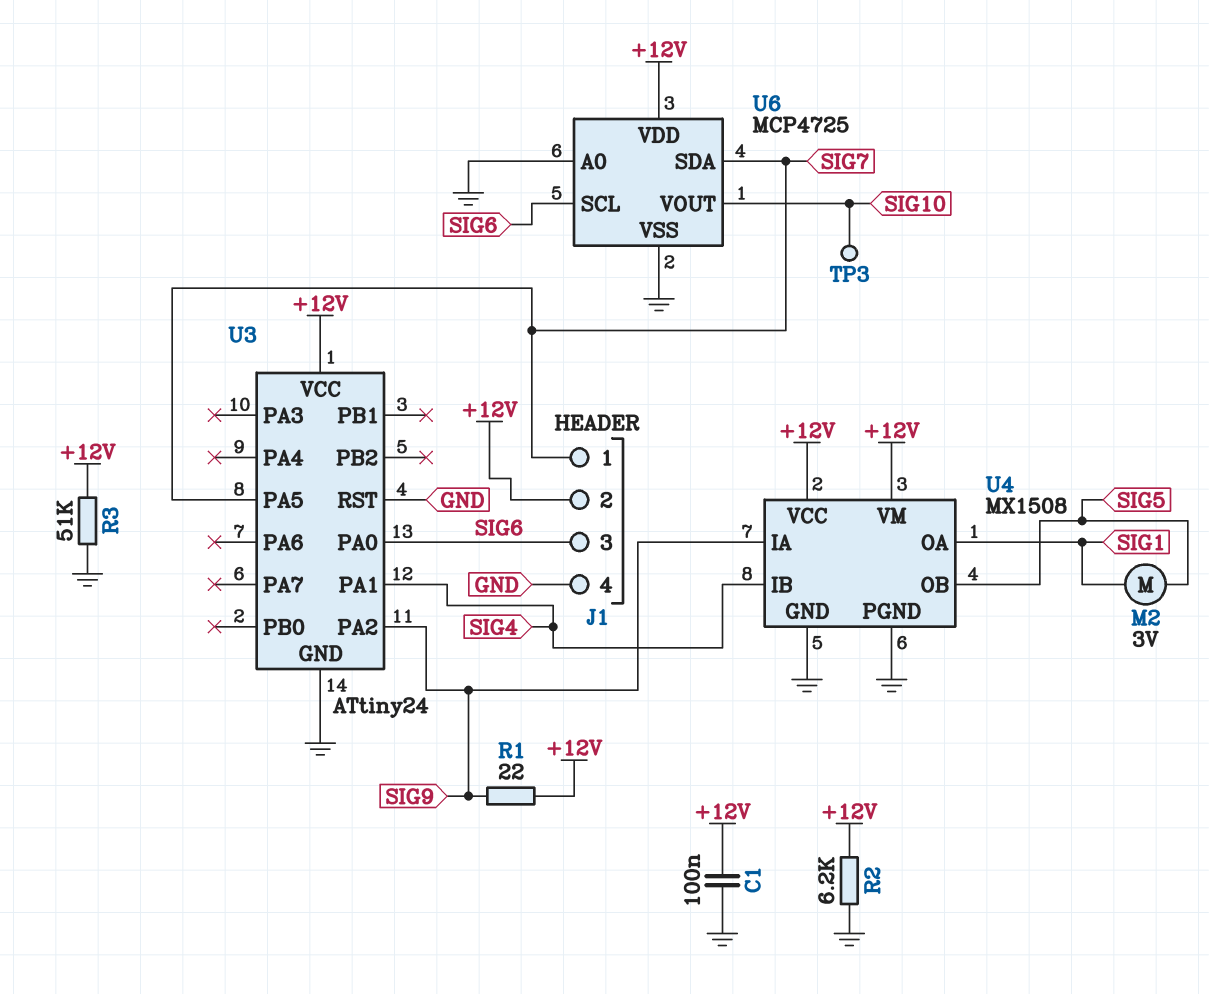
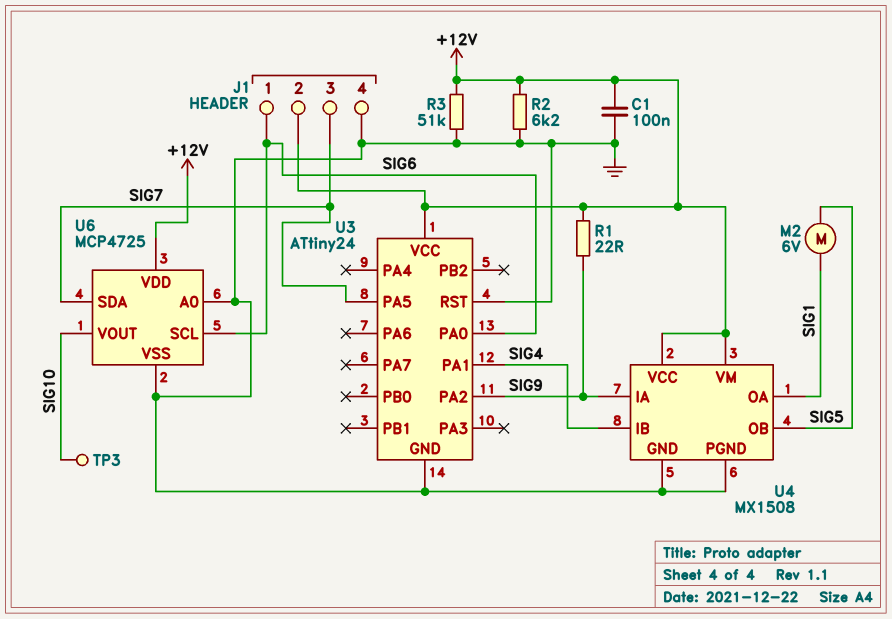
J1 pin 1: SIG7 -> SIG6
J1 pin 3: SIG6 -> SIG7
M2: motor 3V (SIG1, SIG5) -> motor 6V (SIG1, SIG5)

